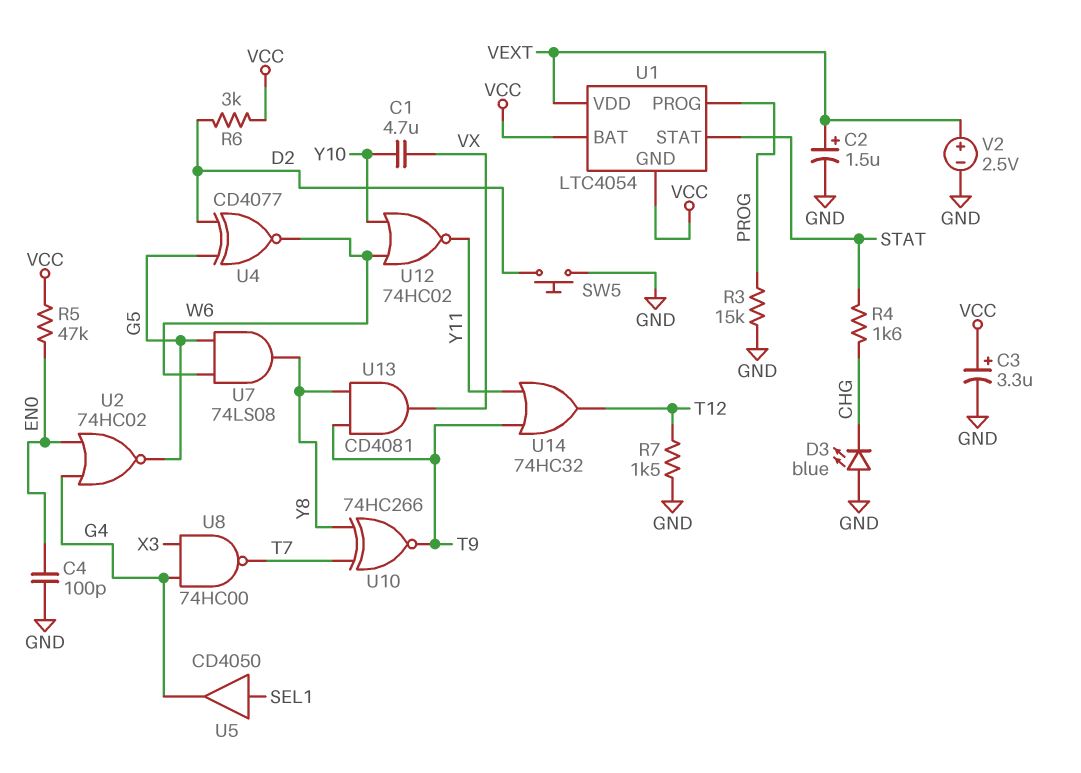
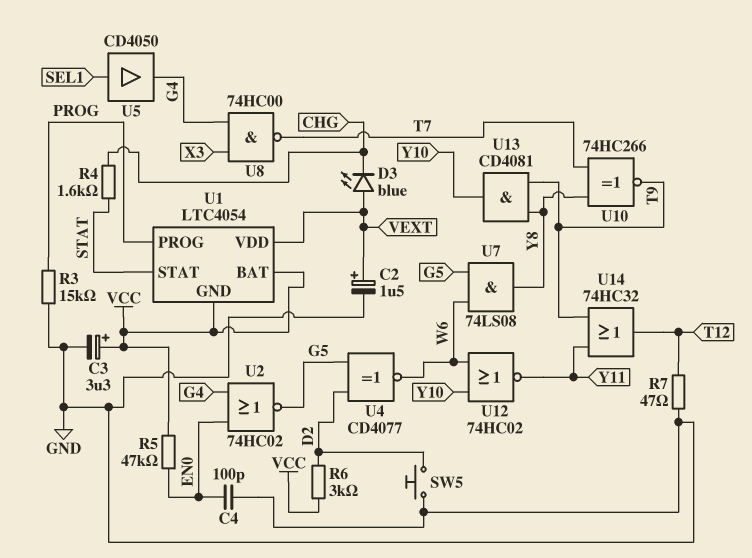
C1: 4.7uF (VX, Y10) -> none
D3: LED blue (A GND, K CHG) -> LED blue (A VEXT, K CHG)
R7: 1.5k (GND, T12) -> 47 (GND, T12)
U13: AND CD4081 (in T9, in Y8, out VX) -> AND CD4081 (in T9, in Y8, out Y10)
V2: 2.5V (plus VEXT, minus GND) -> none

